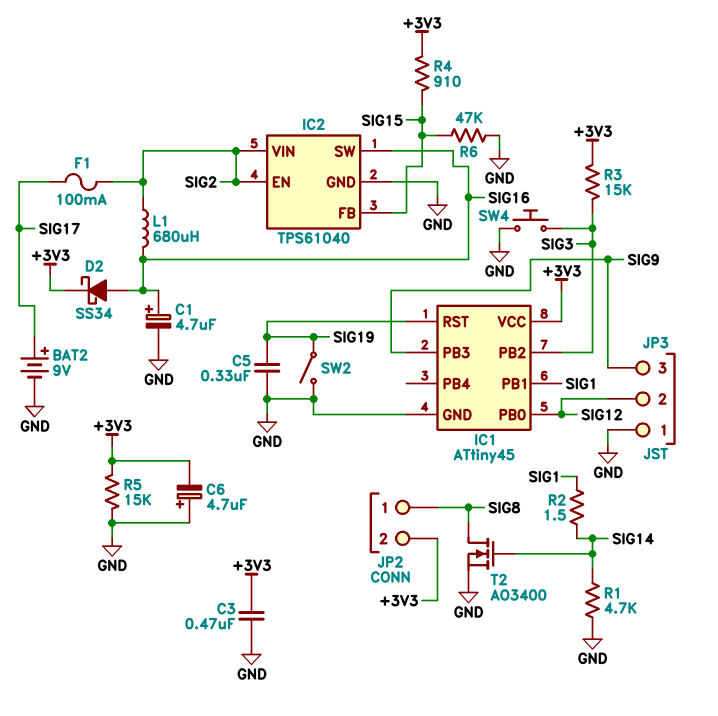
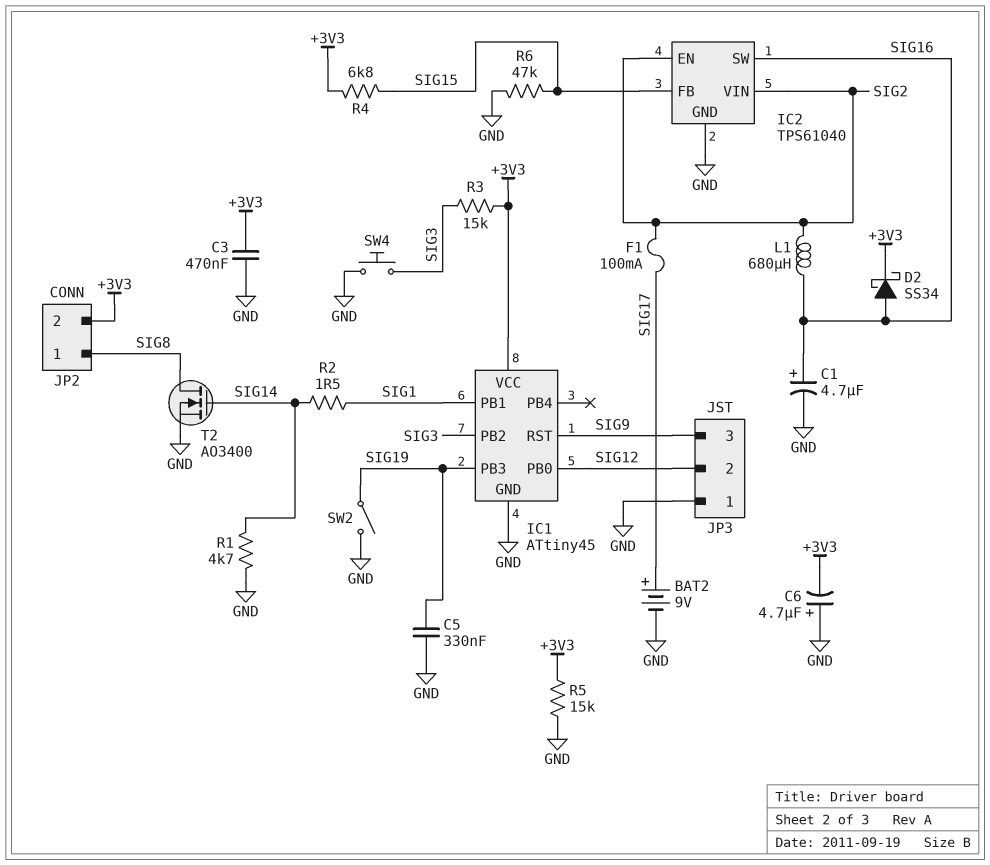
IC1 pin PB3: SIG9 -> SIG19
IC1 pin RST: SIG19 -> SIG9
R4: 910 (+3V3, SIG15) -> 6.8k (+3V3, SIG15)

